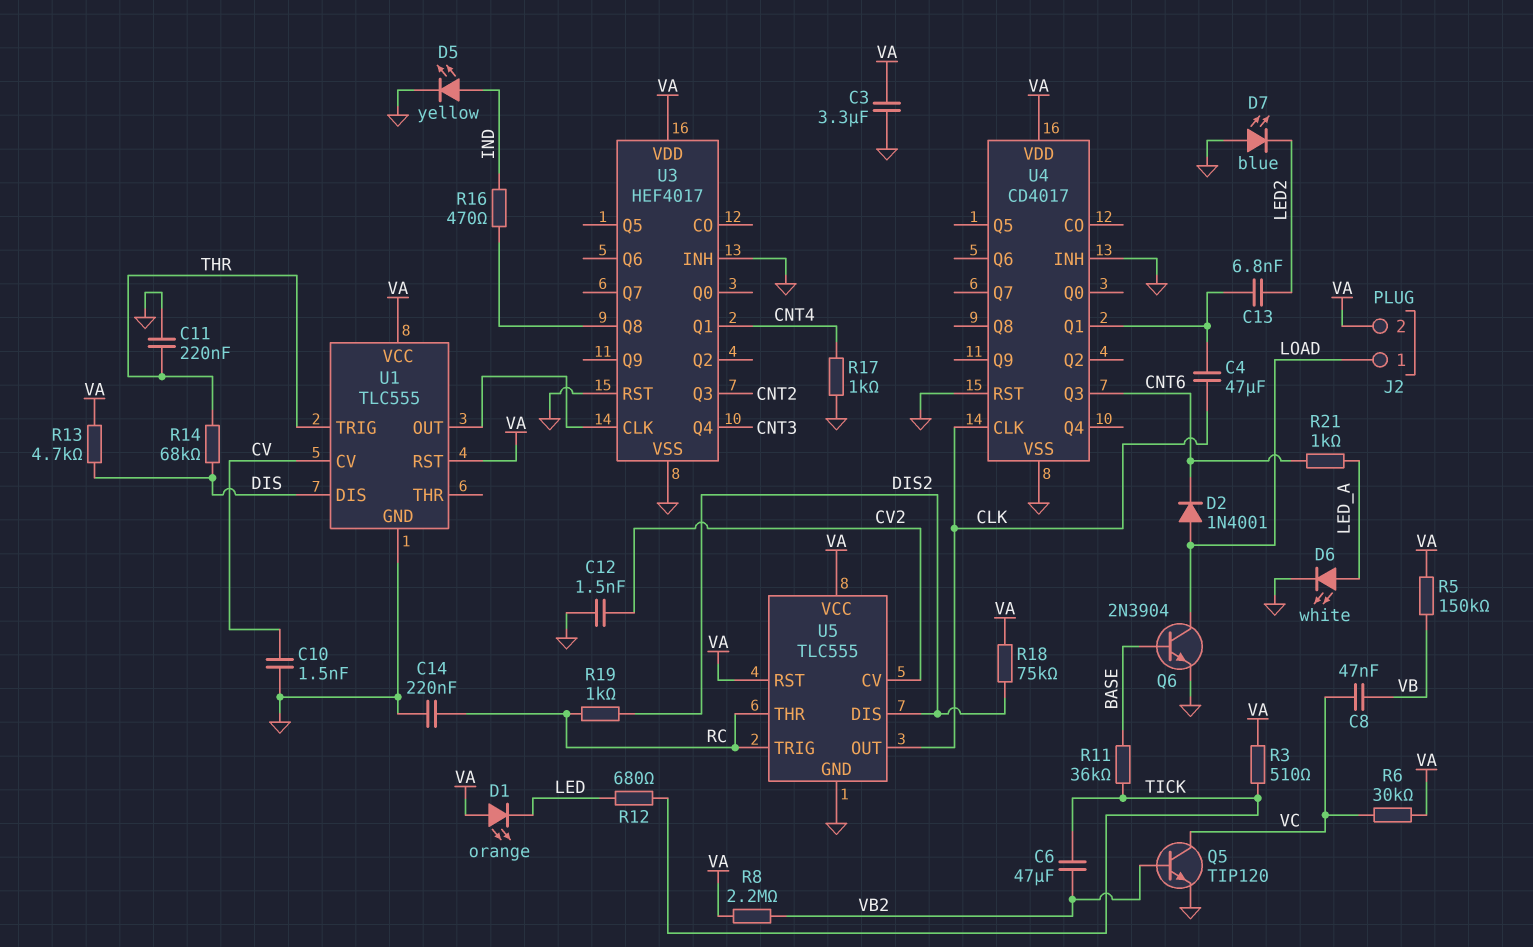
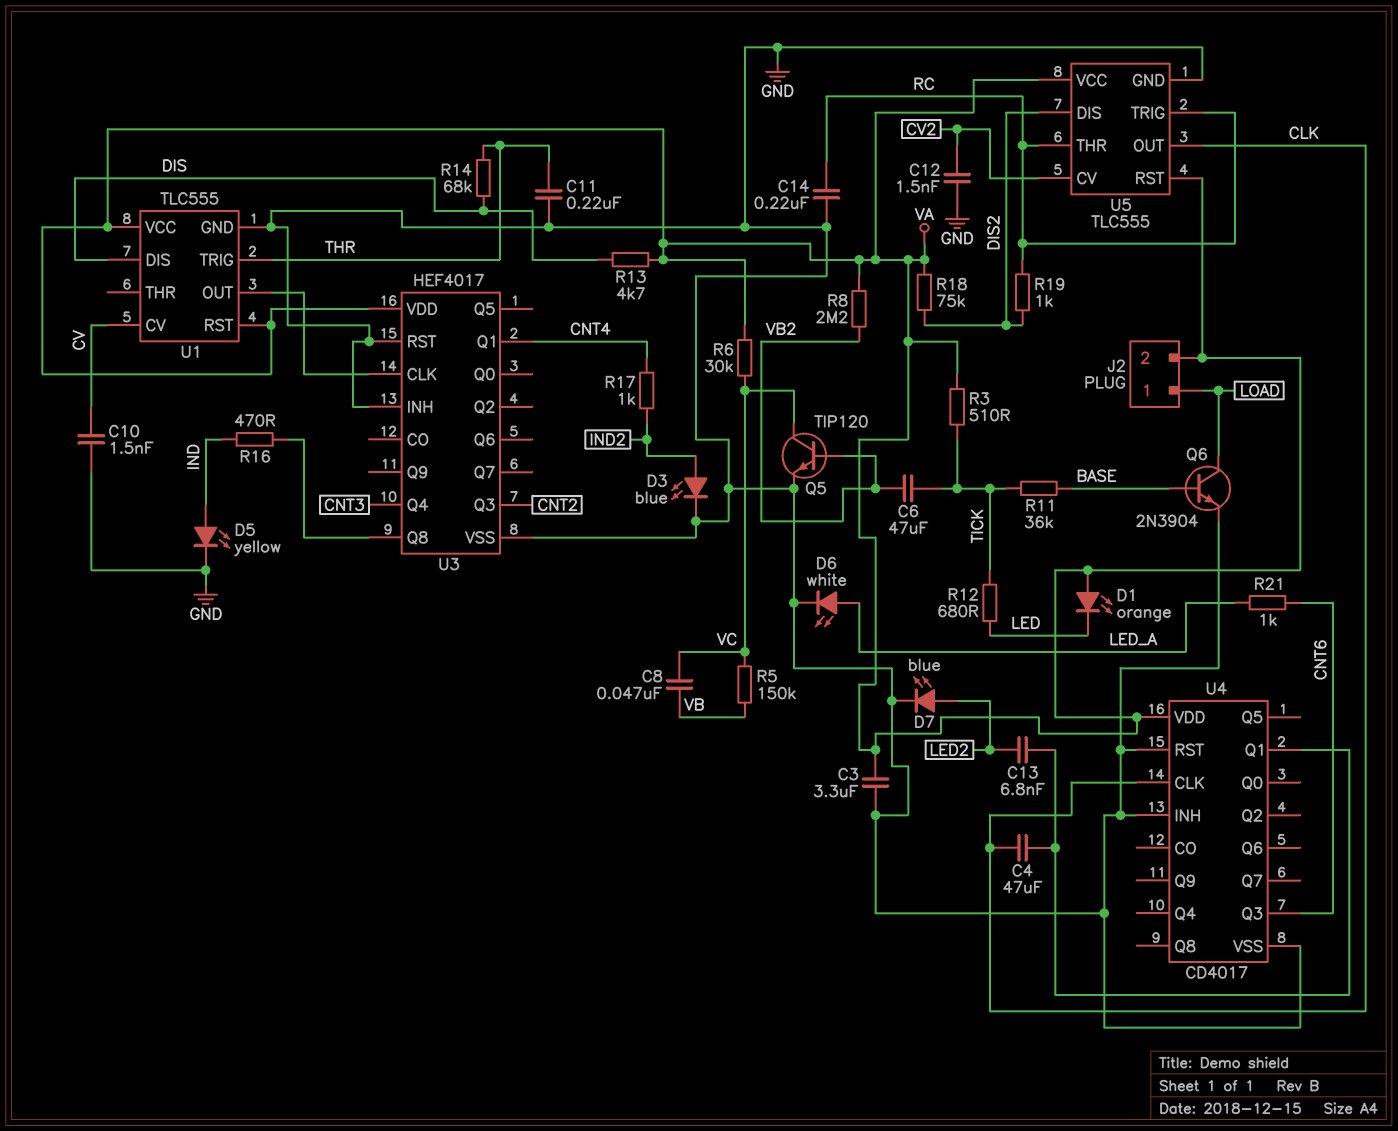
D2: diode 1N4001 (A LOAD, K CNT6) -> none
D3: none -> LED blue (A IND2, K GND)
D7: LED blue (A GND, K LED2) -> LED blue (A LED2, K GND)
R5: 150k (VA, VB) -> 150k (VB, VC)
R17: 1k (CNT4, GND) -> 1k (CNT4, IND2)

